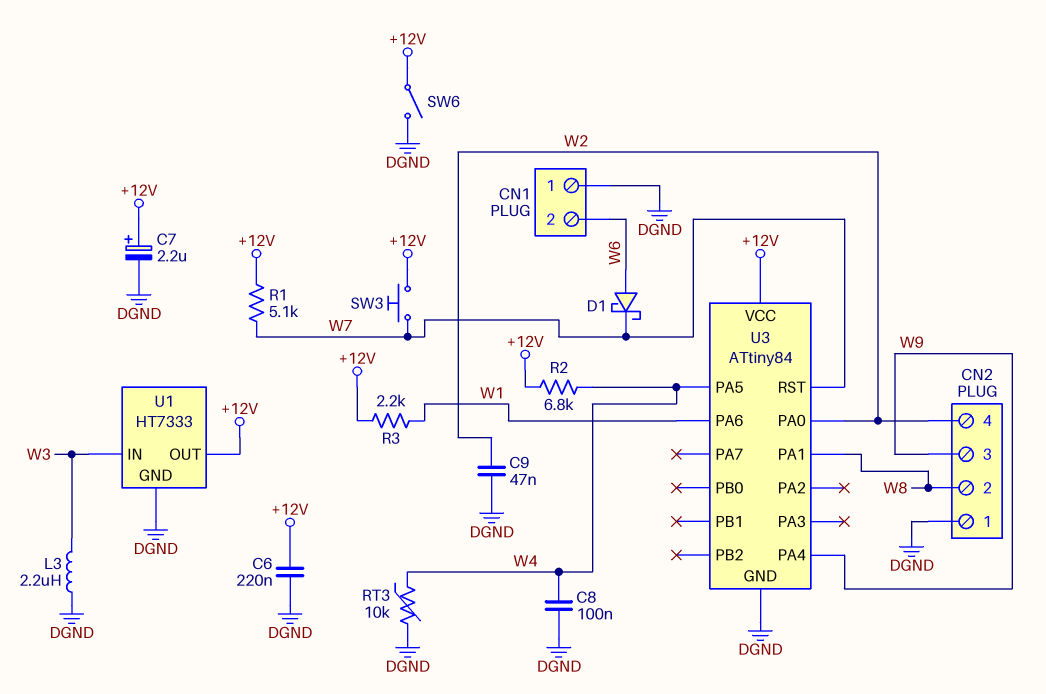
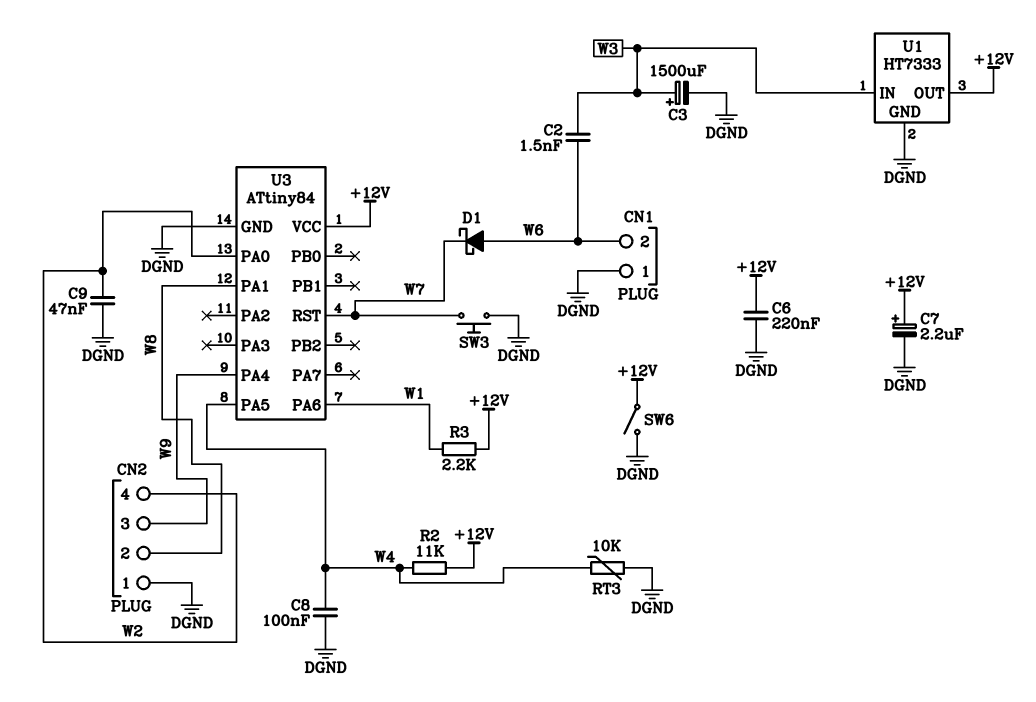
C2: none -> 1.5nF (W3, W6)
C3: none -> 1500uF (plus W3, minus DGND)
L3: 2.2uH (DGND, W3) -> none
R1: 5.1k (+12V, W7) -> none
R2: 6.8k (+12V, W4) -> 11k (+12V, W4)
SW3: button (+12V, W7) -> button (DGND, W7)

